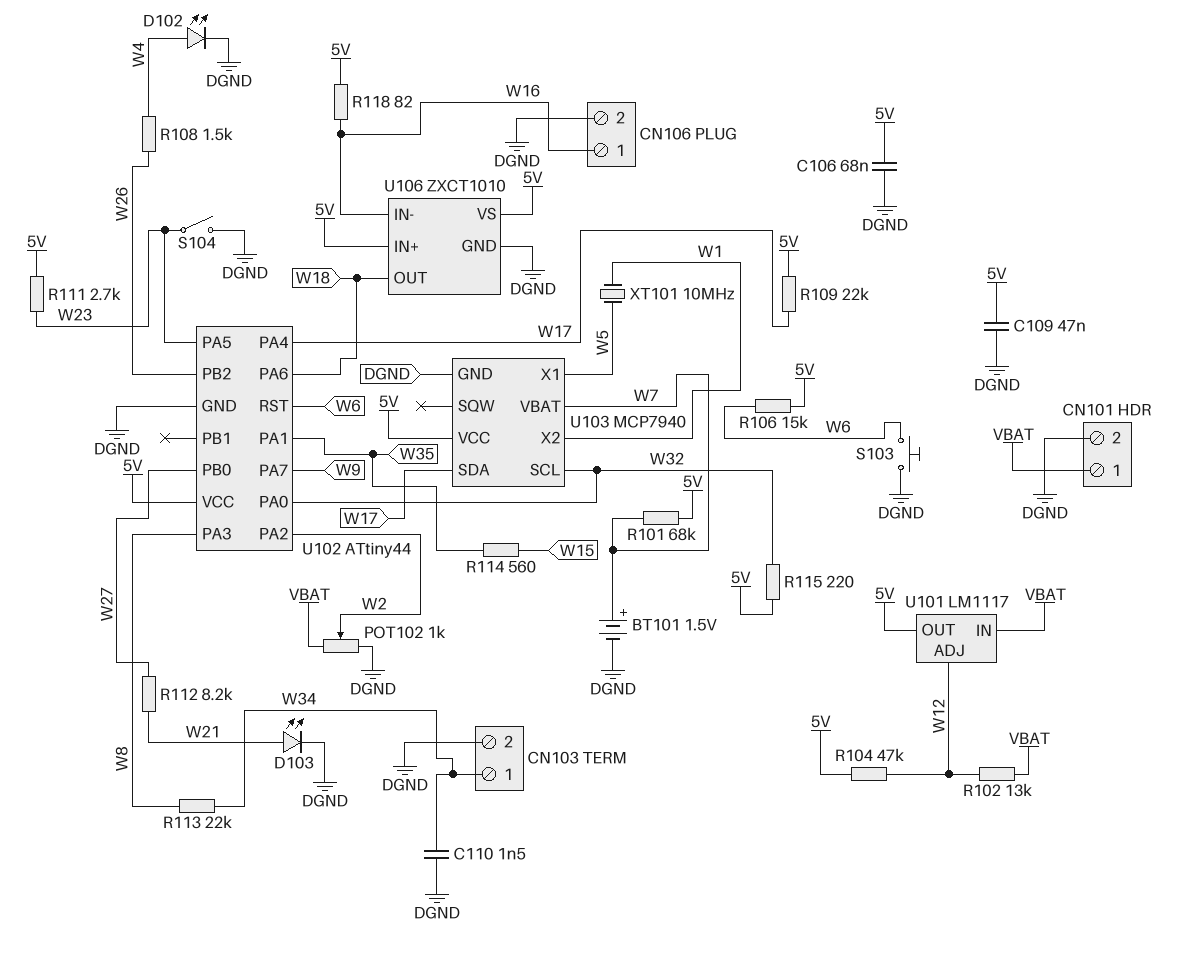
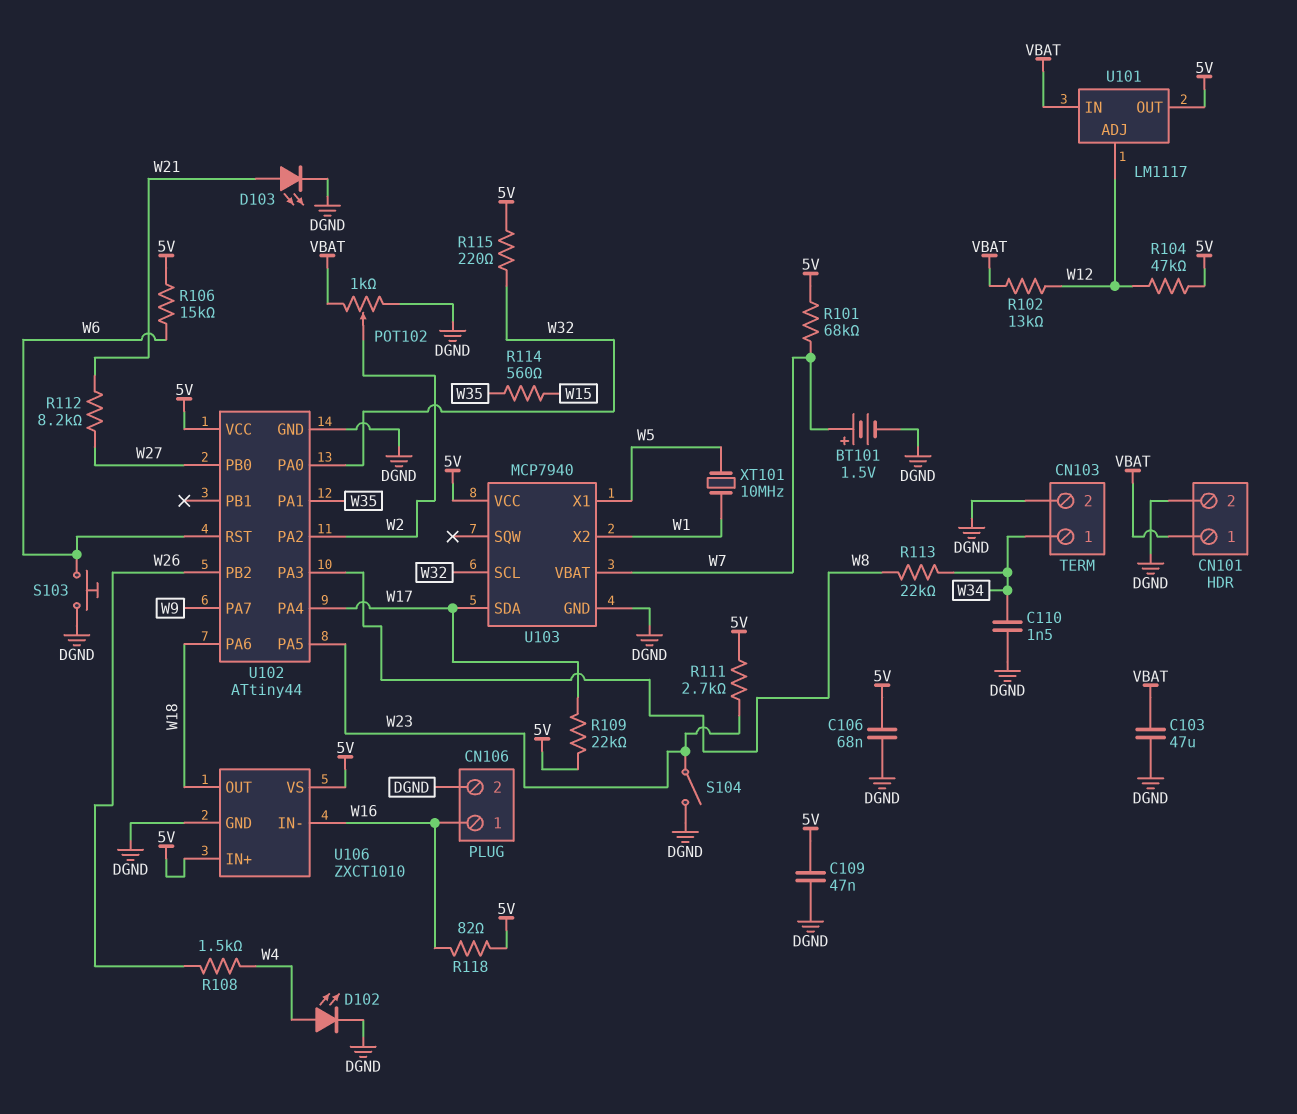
C103: none -> 47uF (DGND, VBAT)

